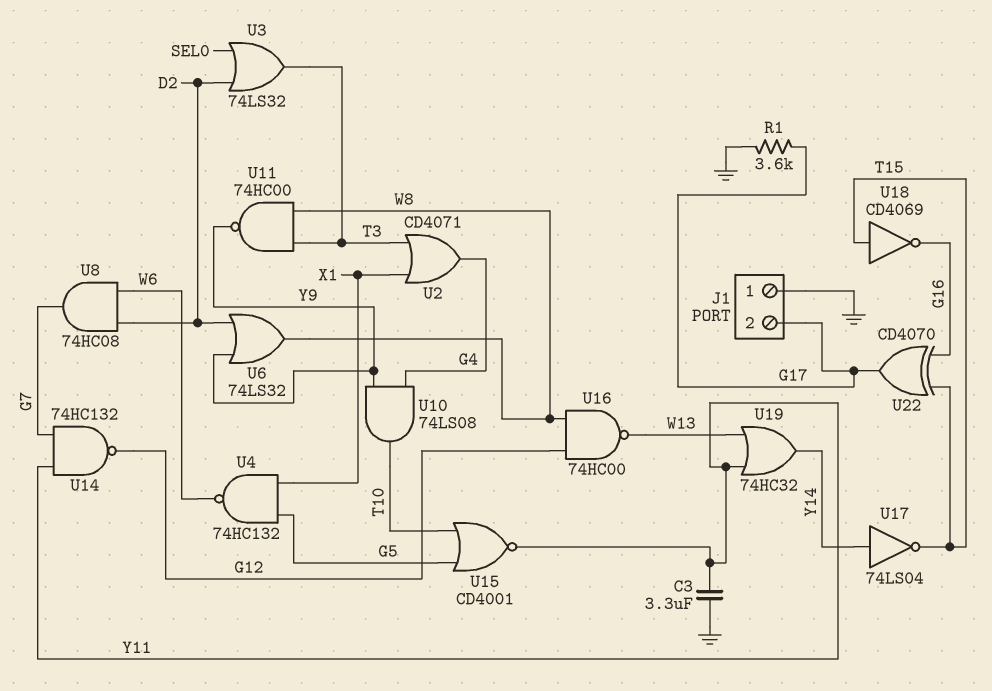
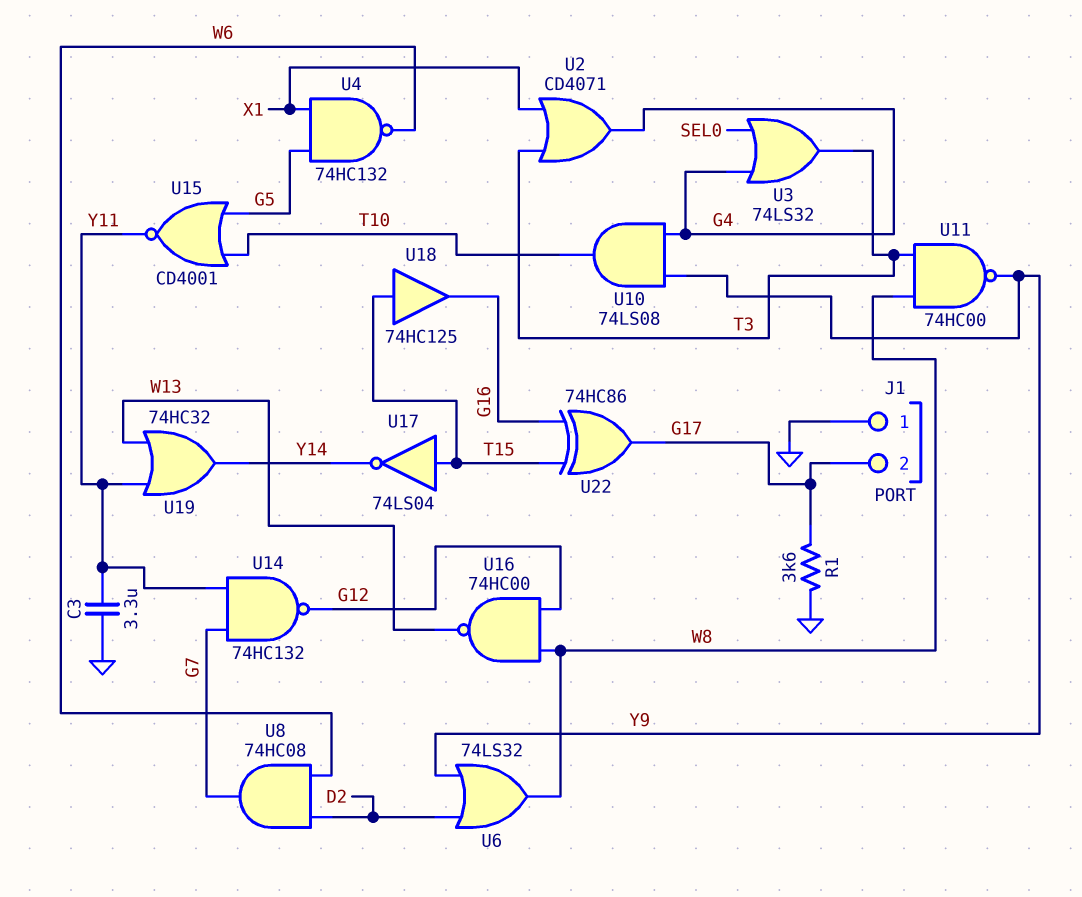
U3: OR 74LS32 (in D2, in SEL0, out T3) -> OR 74LS32 (in G4, in SEL0, out T3)
U17: NOT 74LS04 (in Y14, out T15) -> NOT 74LS04 (in T15, out Y14)
U18: NOT CD4069 (in T15, out G16) -> buffer 74HC125 (in T15, out G16)
U22: XOR CD4070 (in G16, in T15, out G17) -> XOR 74HC86 (in G16, in T15, out G17)

